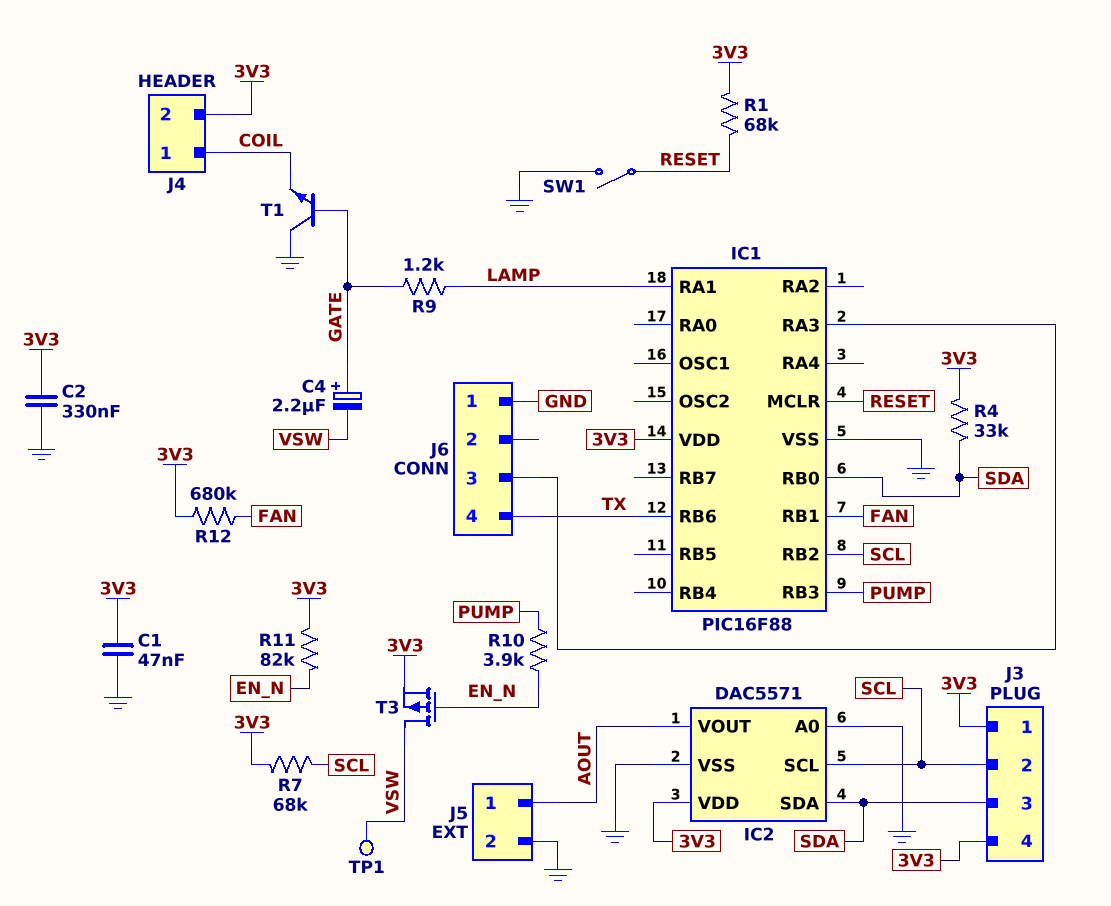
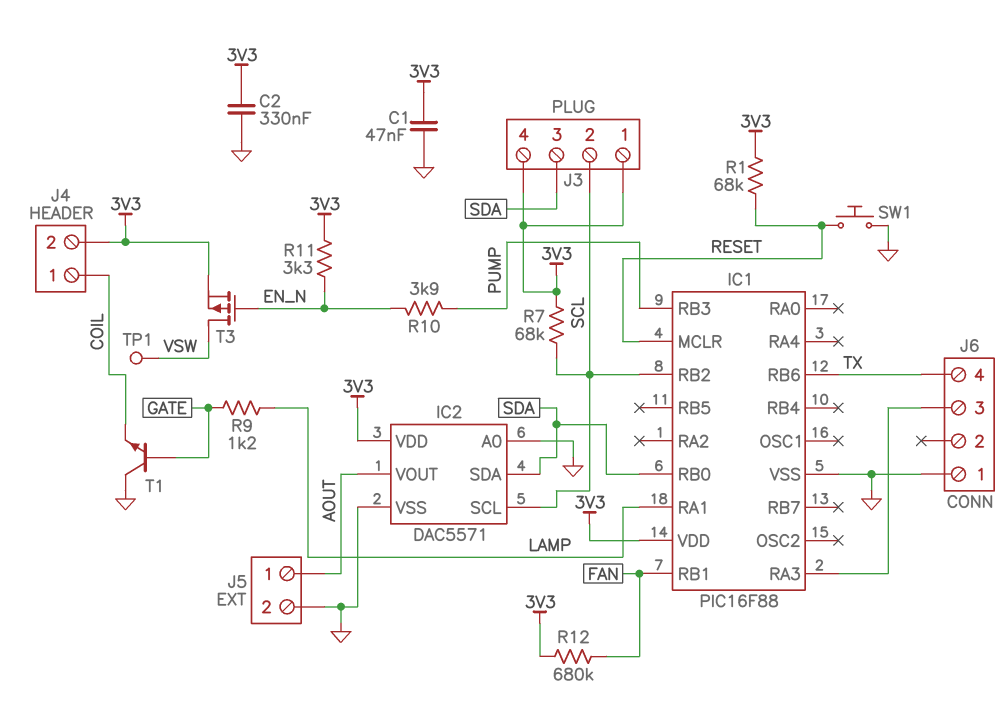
C4: 2.2uF (plus GATE, minus VSW) -> none
R4: 33k (3V3, SDA) -> none
R11: 82k (3V3, EN_N) -> 3.3k (3V3, EN_N)
SW1: switch (GND, RESET) -> button (GND, RESET)

